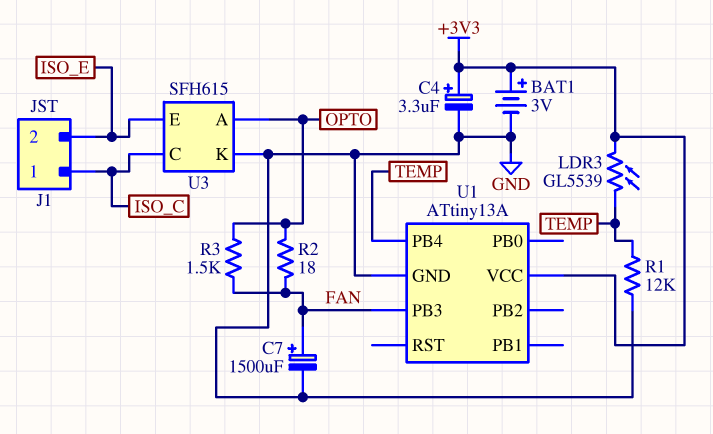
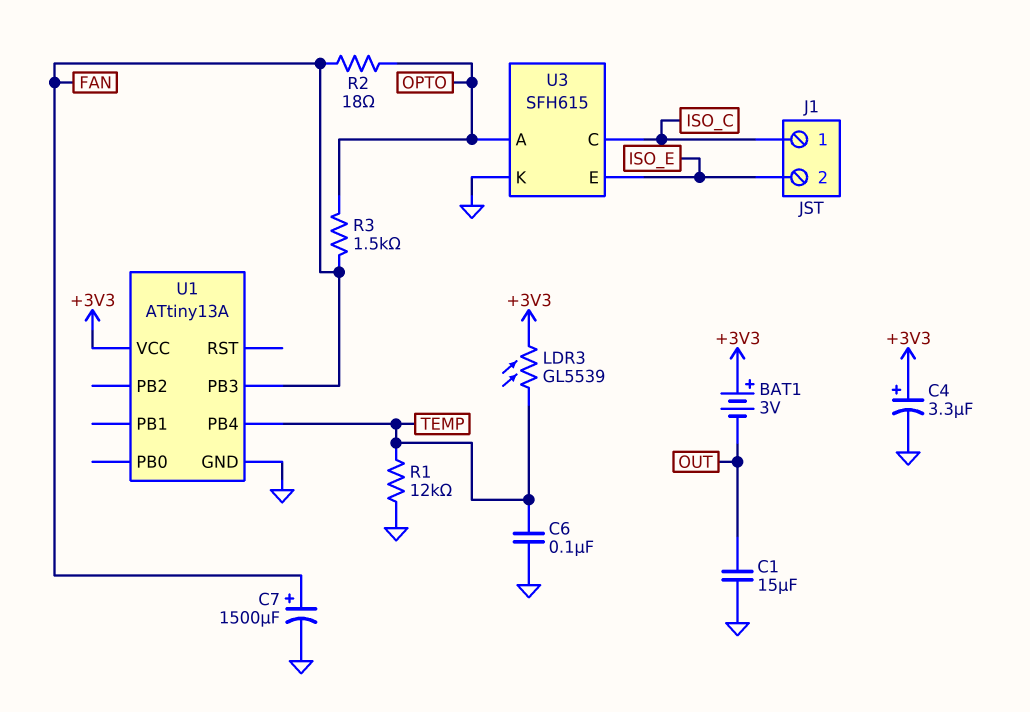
BAT1: 3V (plus +3V3, minus GND) -> 3V (plus +3V3, minus OUT)
C1: none -> 15uF (GND, OUT)
C6: none -> 100nF (GND, TEMP)

